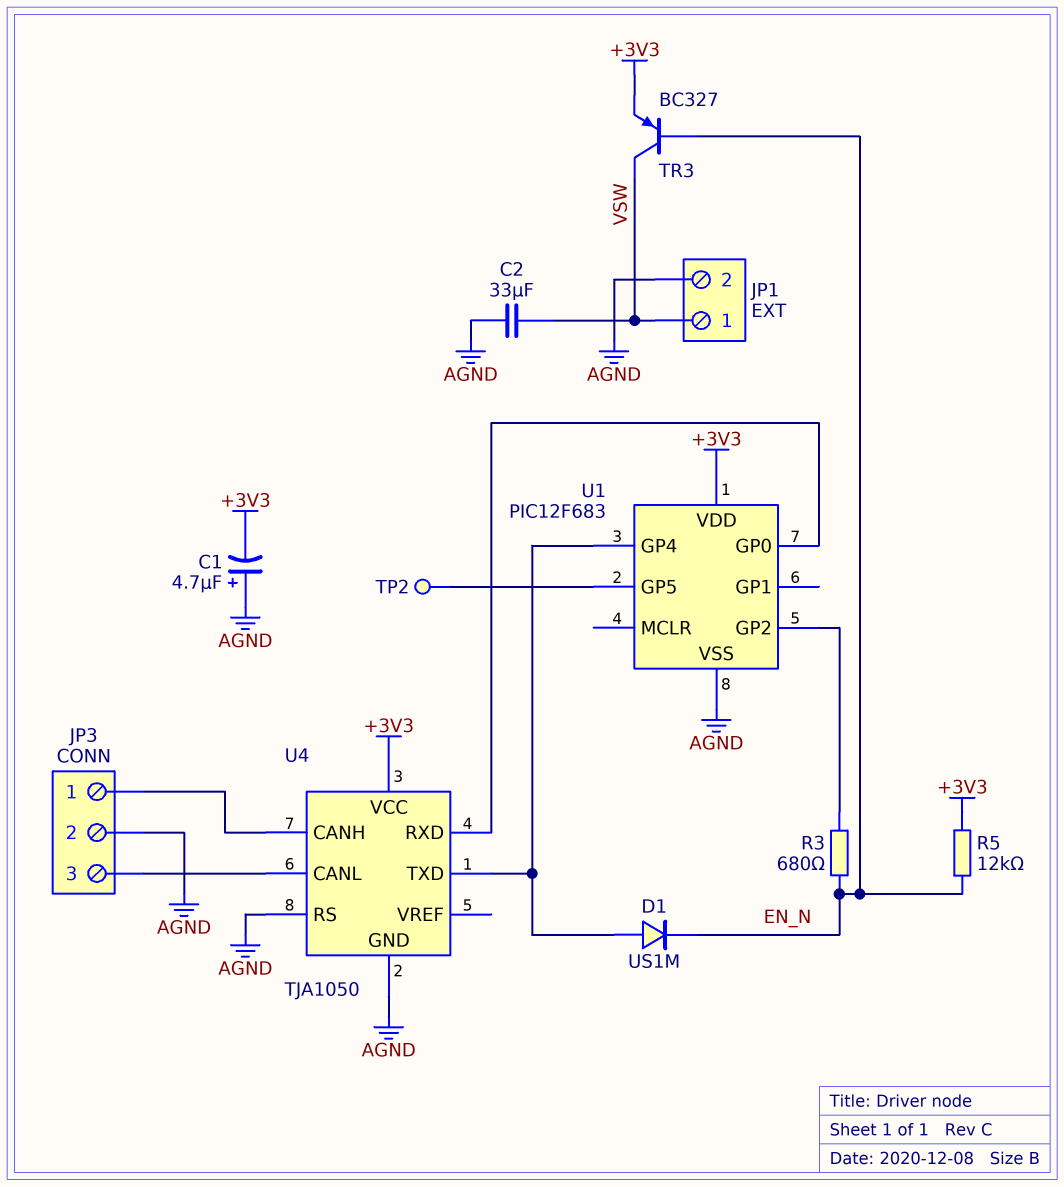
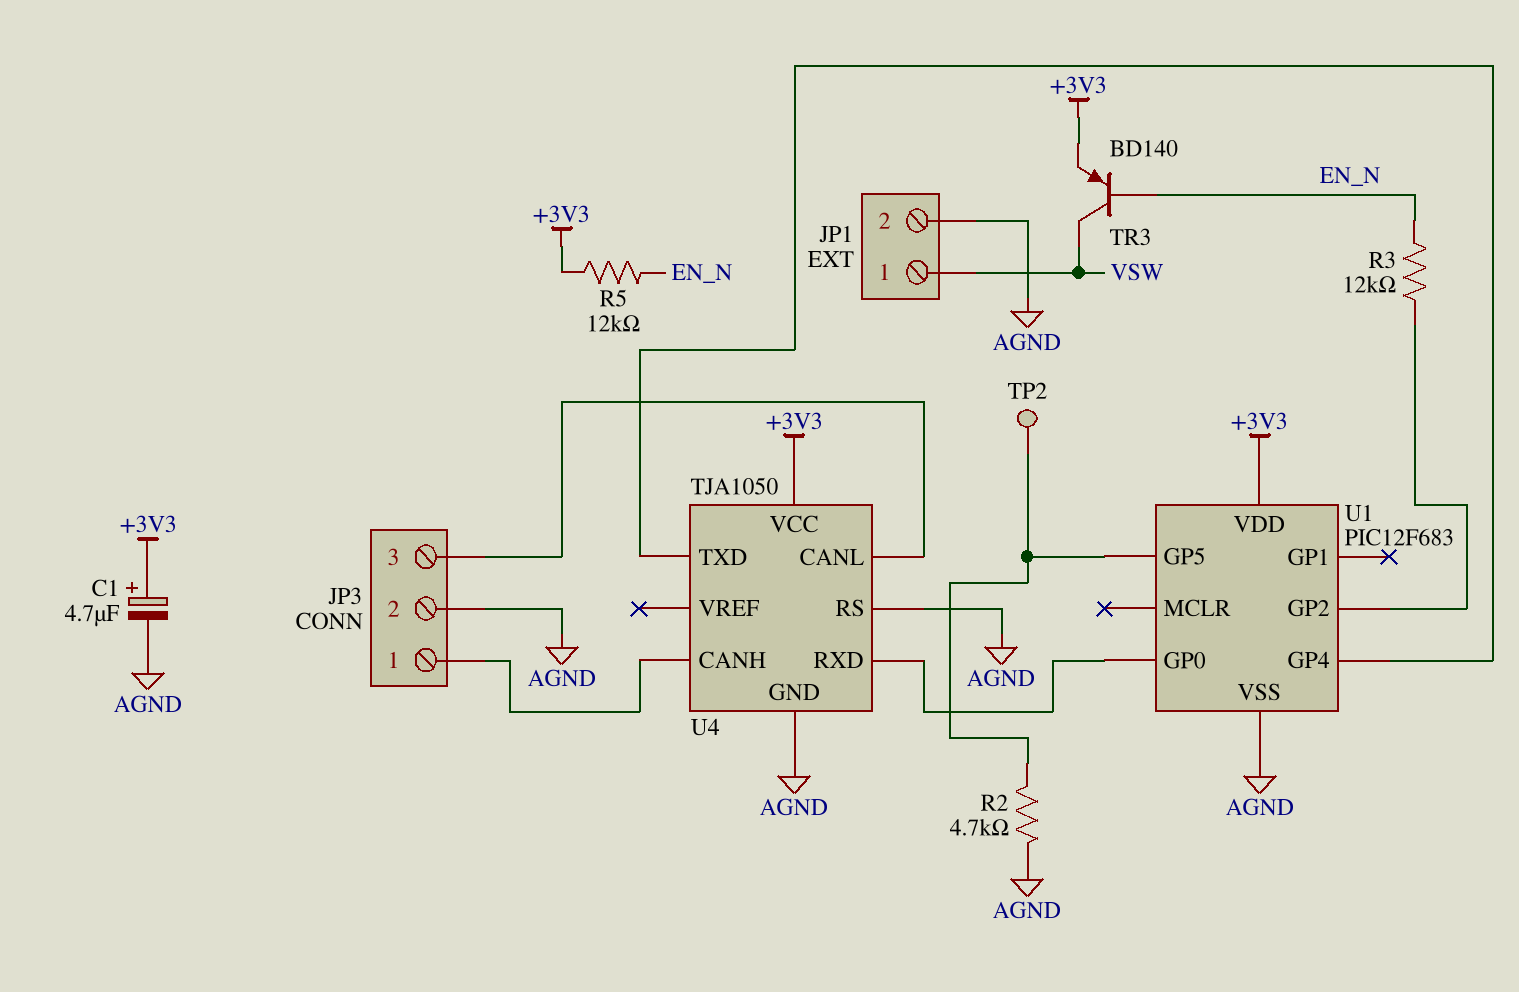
C1: 4.7uF (plus AGND, minus +3V3) -> 4.7uF (plus +3V3, minus AGND)
C2: 33uF (AGND, VSW) -> none
D1: diode US1M (A U1/GP4, K EN_N) -> none
R2: none -> 4.7k (AGND, U1/GP5)
R3: 680 (EN_N, U1/GP2) -> 12k (EN_N, U1/GP2)
TR3: PNP BC327 (B EN_N, C VSW, E +3V3) -> PNP BD140 (B EN_N, C VSW, E +3V3)

